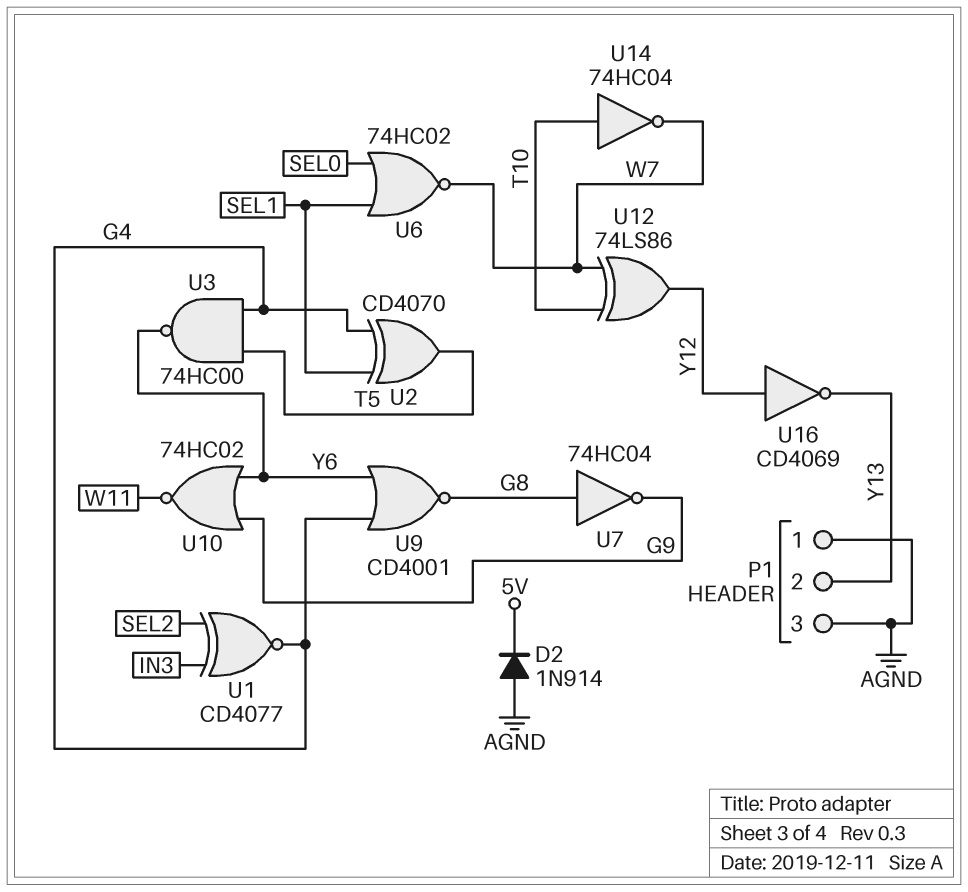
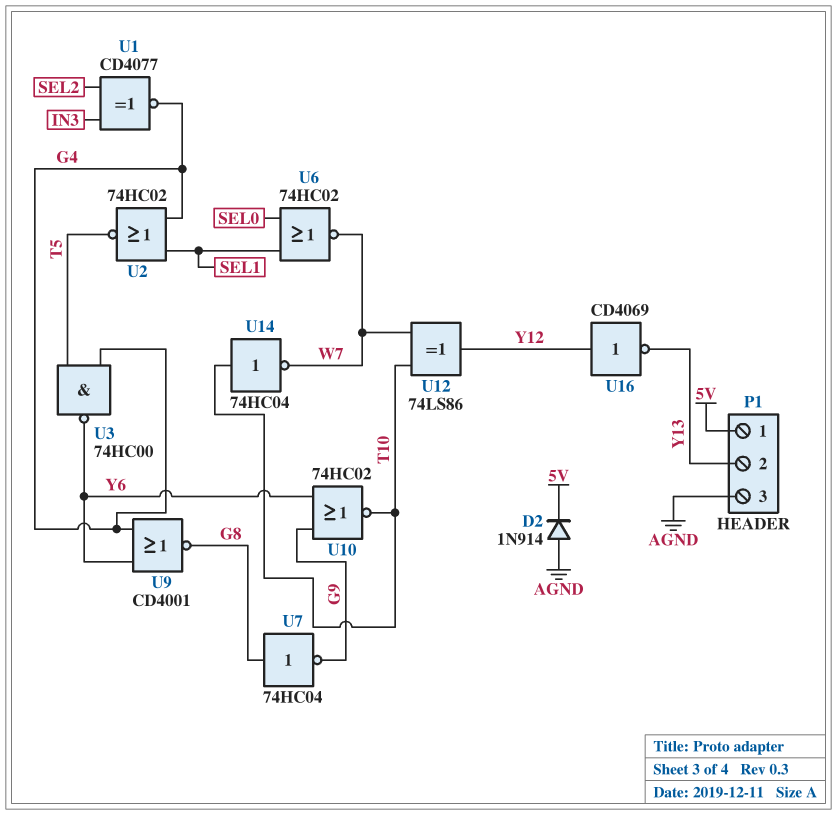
P1 pin 1: AGND -> 5V
U2: XOR CD4070 (in G4, in SEL1, out T5) -> NOR 74HC02 (in G4, in SEL1, out T5)
U10: NOR 74HC02 (in G9, in Y6, out W11) -> NOR 74HC02 (in G9, in Y6, out T10)

